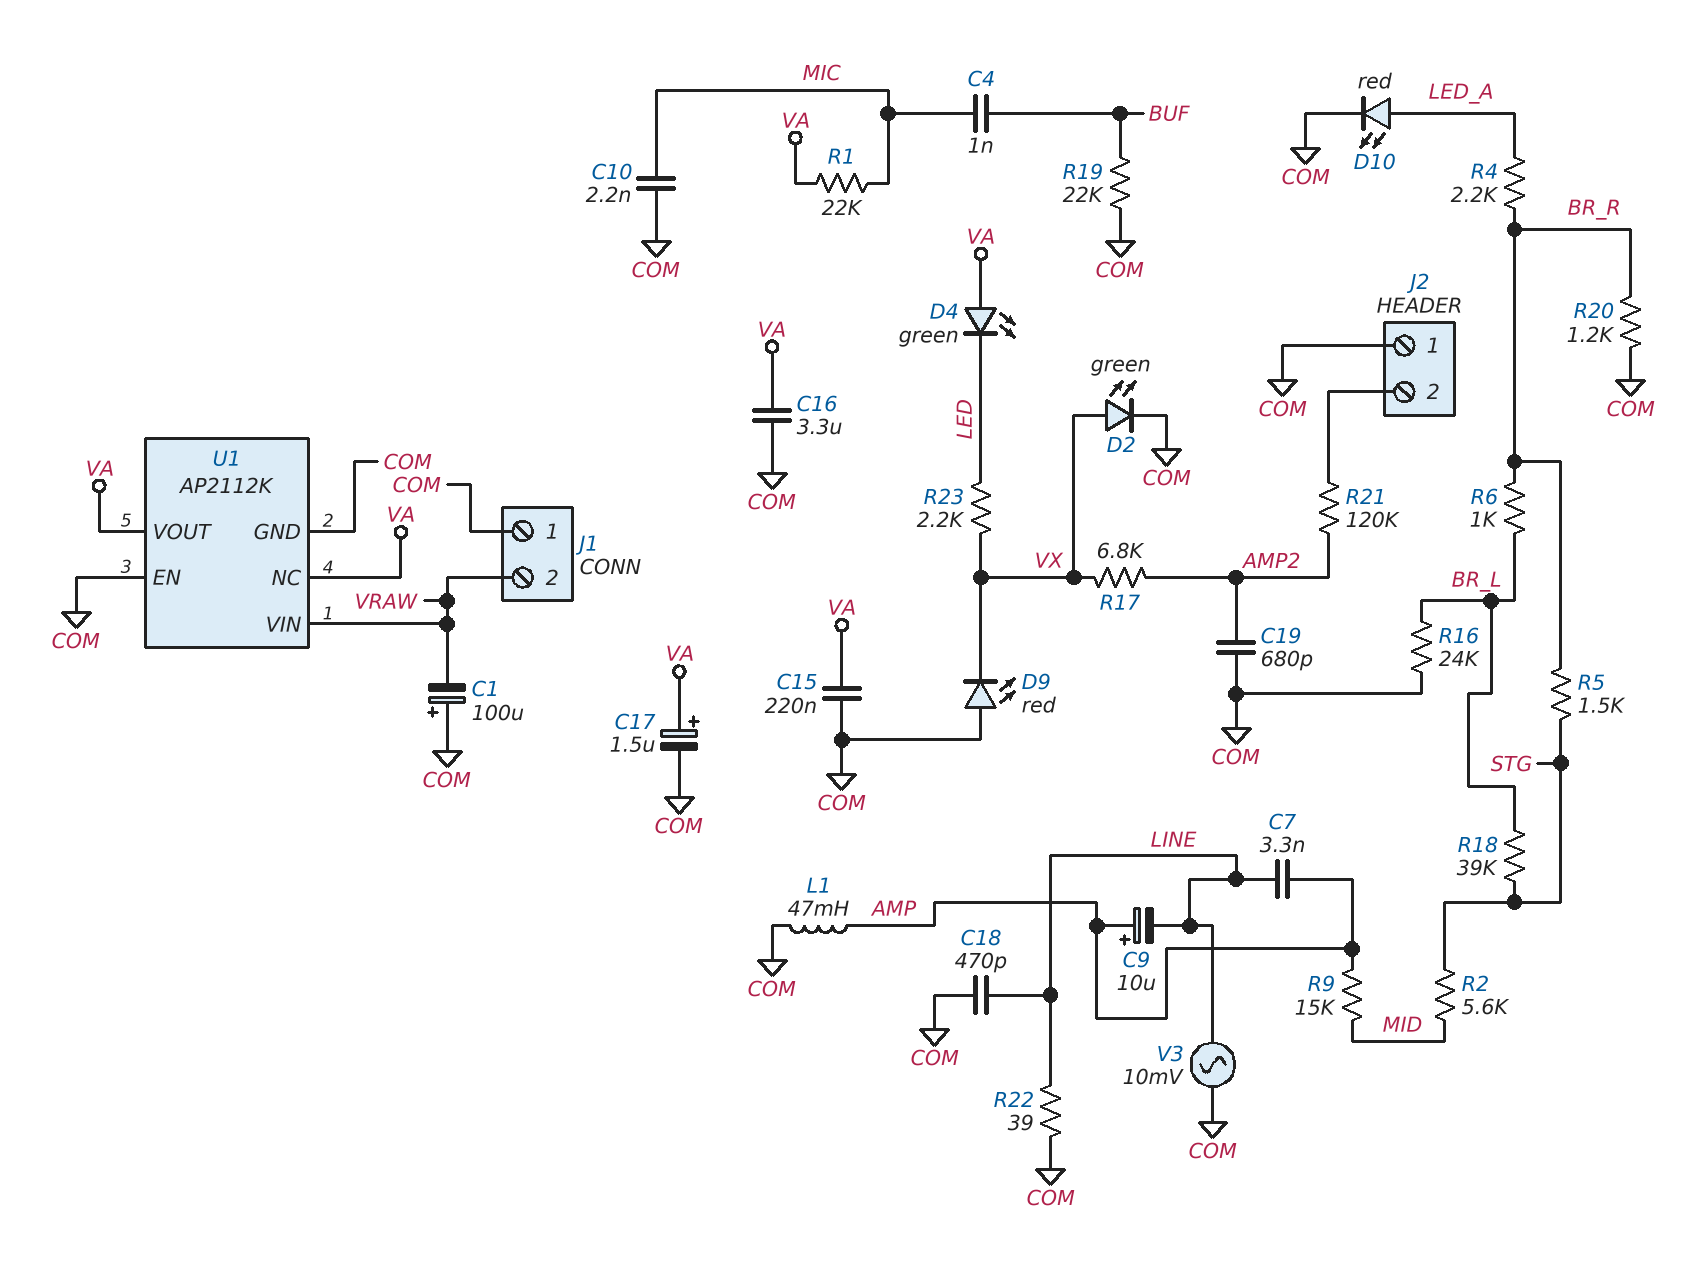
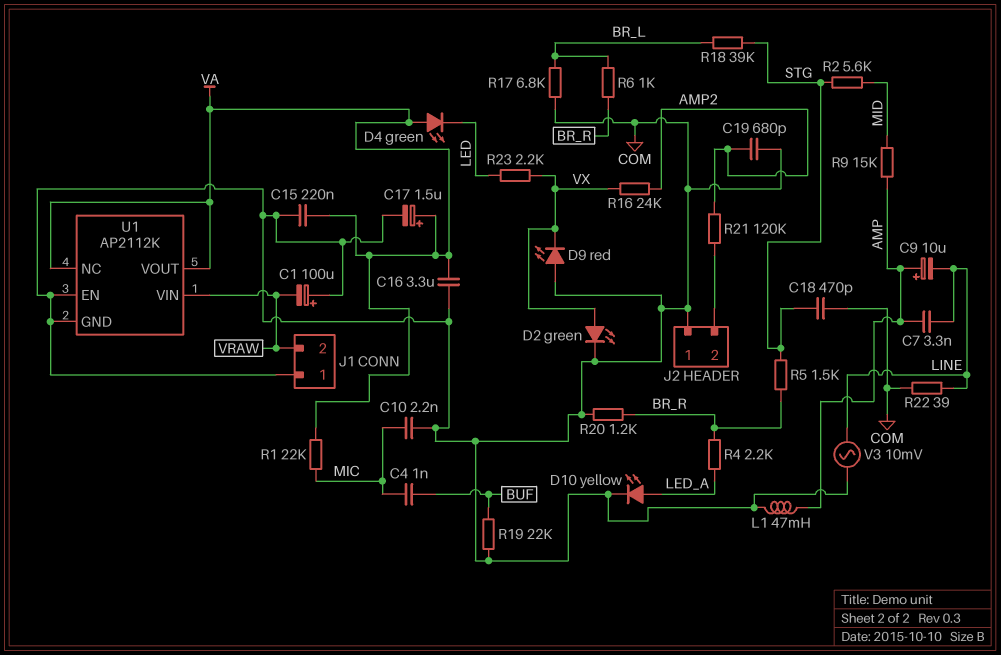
C18: 470pF (COM, LINE) -> 470pF (COM, STG)
D10: LED red (A LED_A, K COM) -> LED yellow (A LED_A, K COM)
R16: 24k (BR_L, COM) -> 24k (AMP2, VX)
R17: 6.8k (AMP2, VX) -> 6.8k (BR_L, COM)

